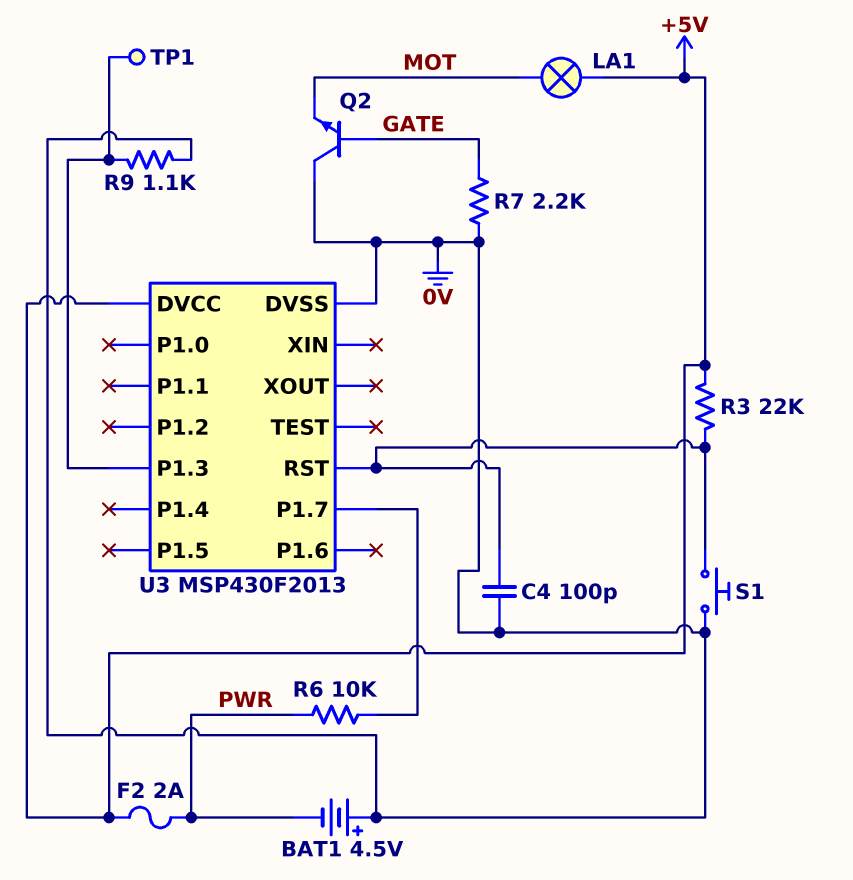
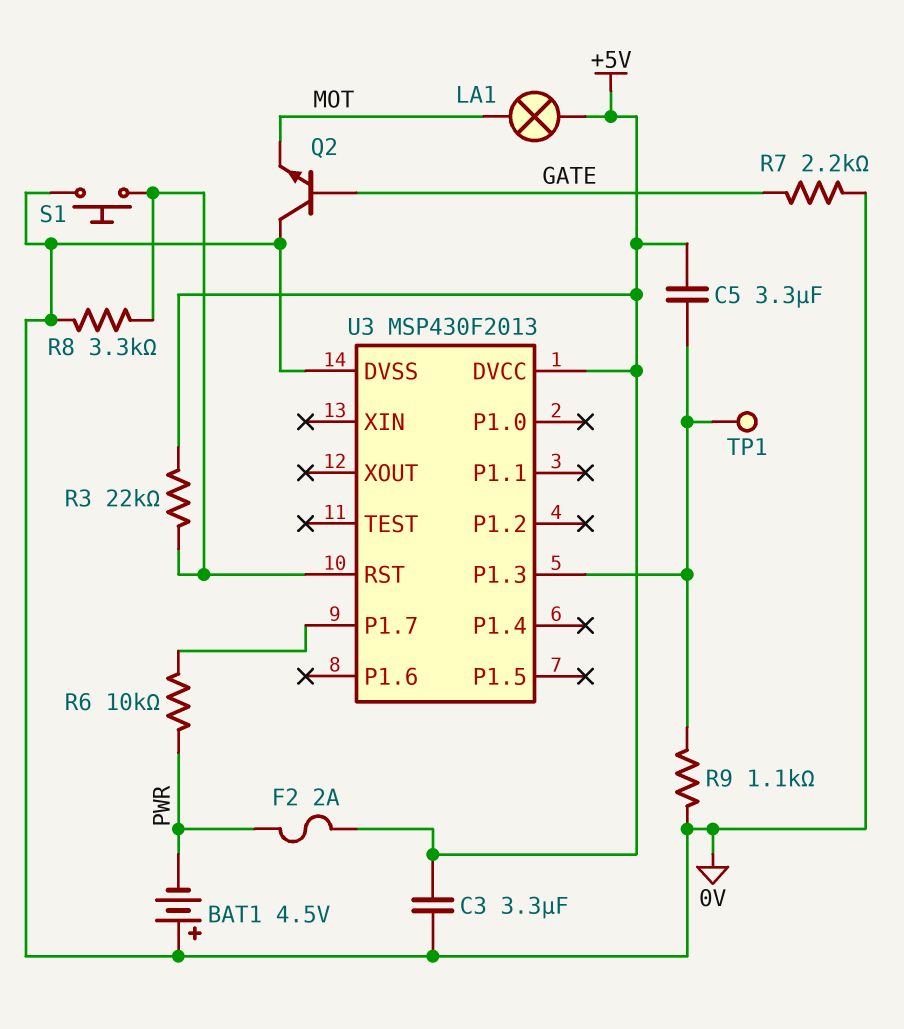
C3: none -> 3.3uF (+5V, 0V)
C4: 100pF (0V, U3/RST) -> none
C5: none -> 3.3uF (+5V, U3/P1.3)
R8: none -> 3.3k (0V, U3/RST)

